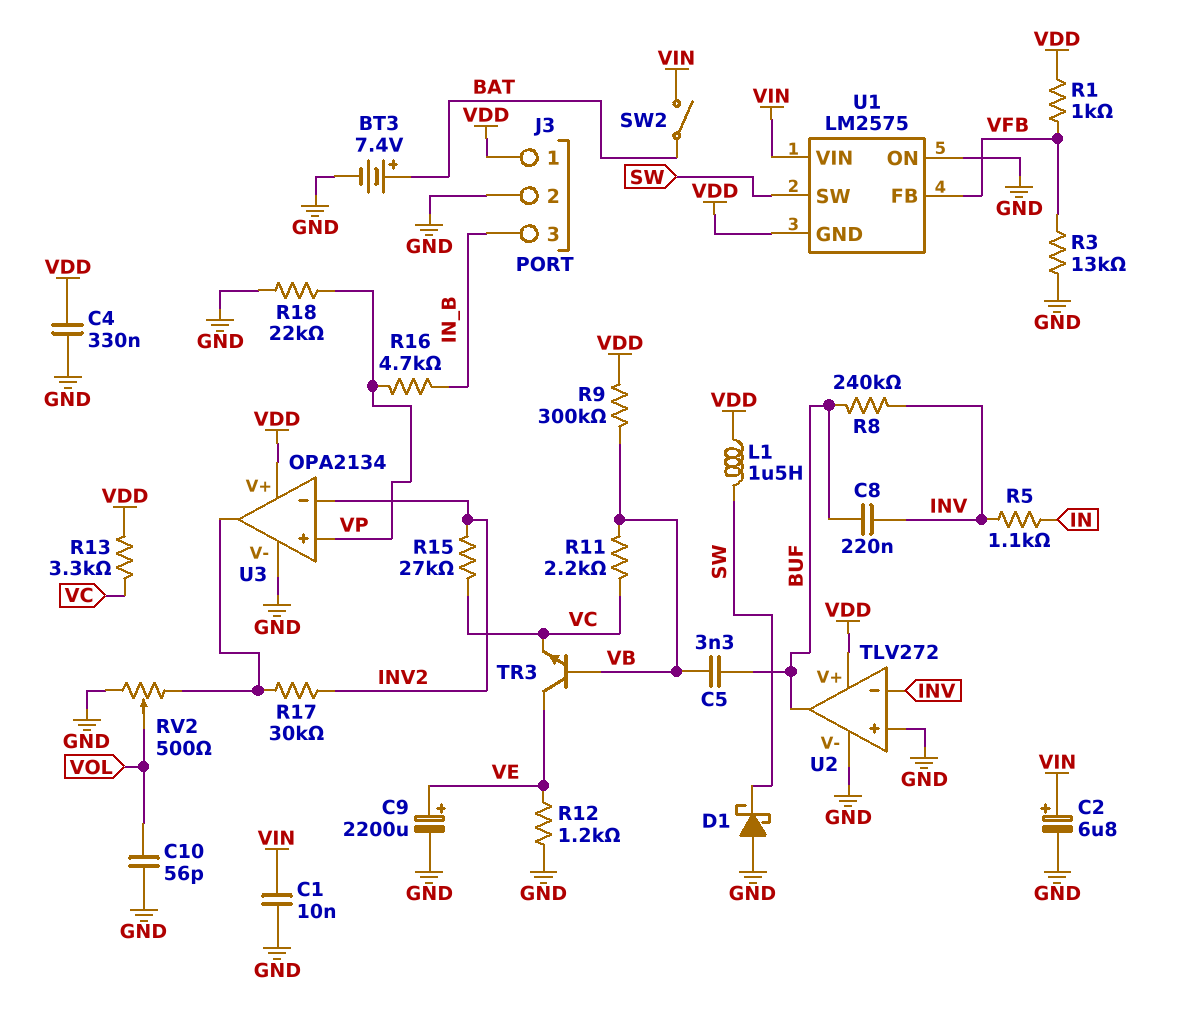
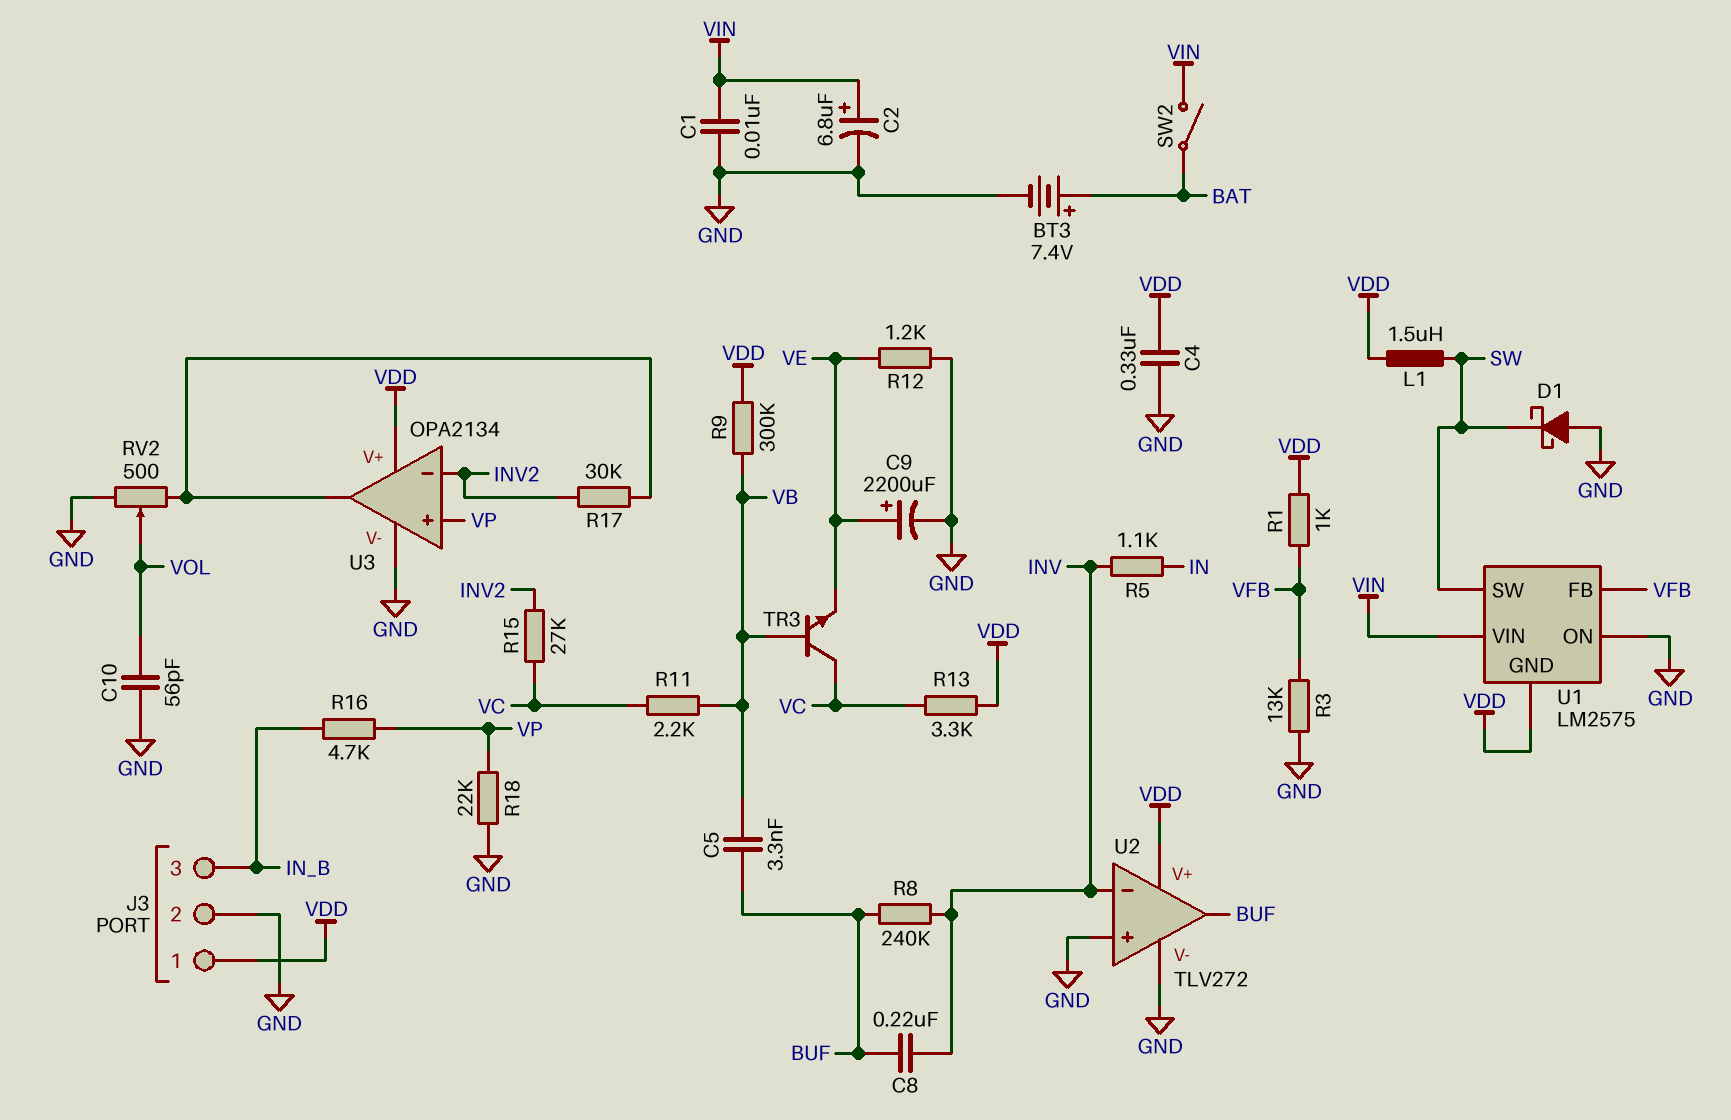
TR3: NPN (B VB, C VE, E VC) -> NPN (B VB, C VC, E VE)

